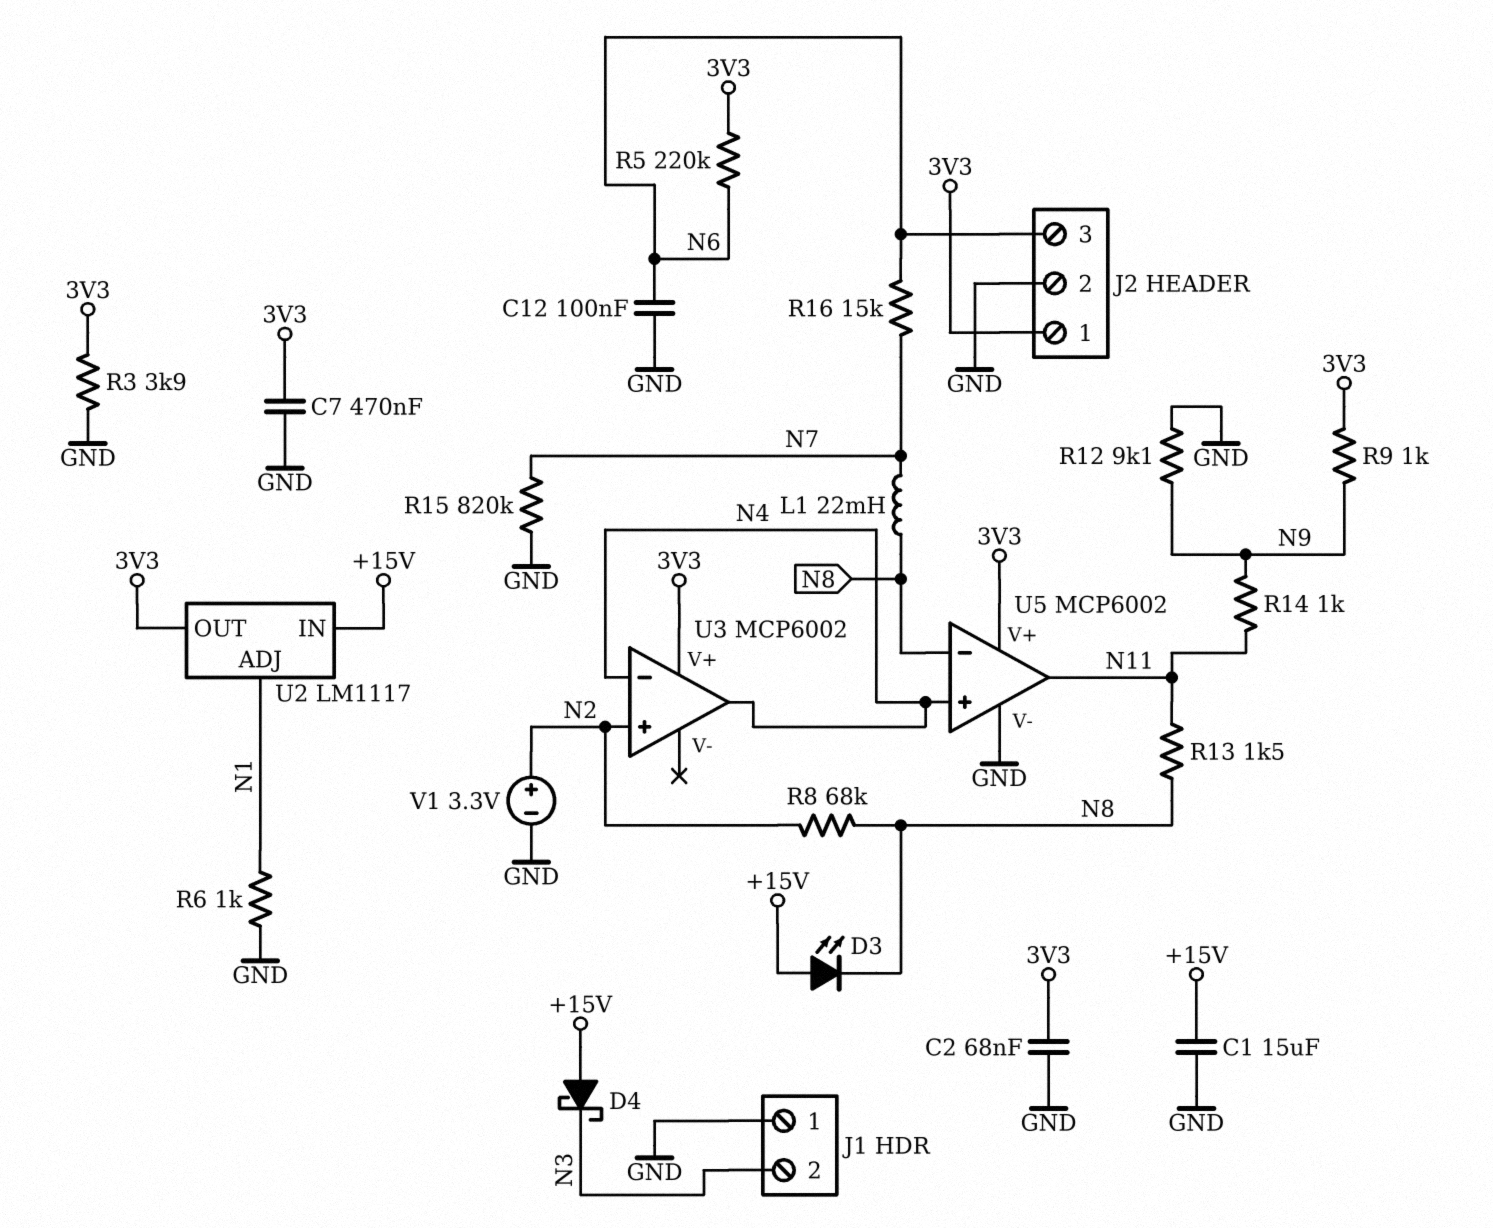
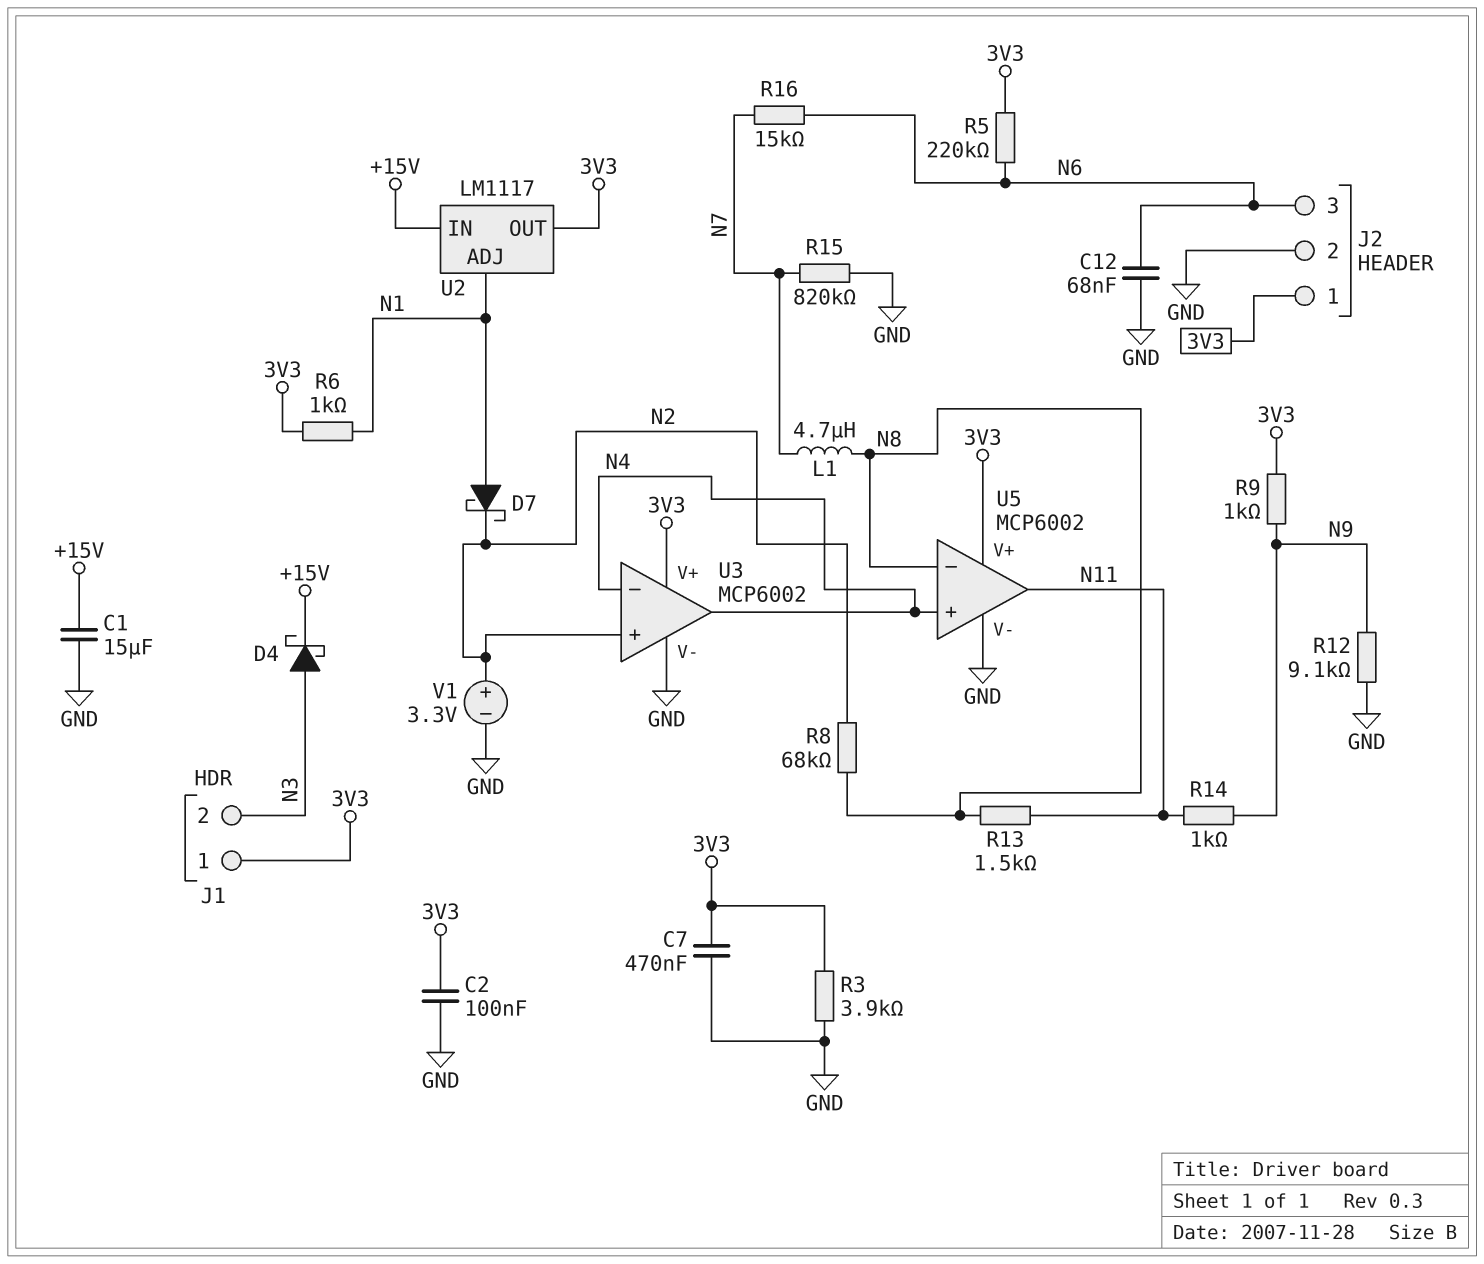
C2: 68nF (3V3, GND) -> 100nF (3V3, GND)
C12: 100nF (GND, N6) -> 68nF (GND, N6)
D3: LED (A +15V, K N8) -> none
D4: schottky (A +15V, K N3) -> schottky (A N3, K +15V)
D7: none -> schottky (A N1, K N2)
J1 pin 1: GND -> 3V3
L1: 22mH (N7, N8) -> 4.7uH (N7, N8)
R6: 1k (GND, N1) -> 1k (3V3, N1)
U3 pin V-: none -> GND

